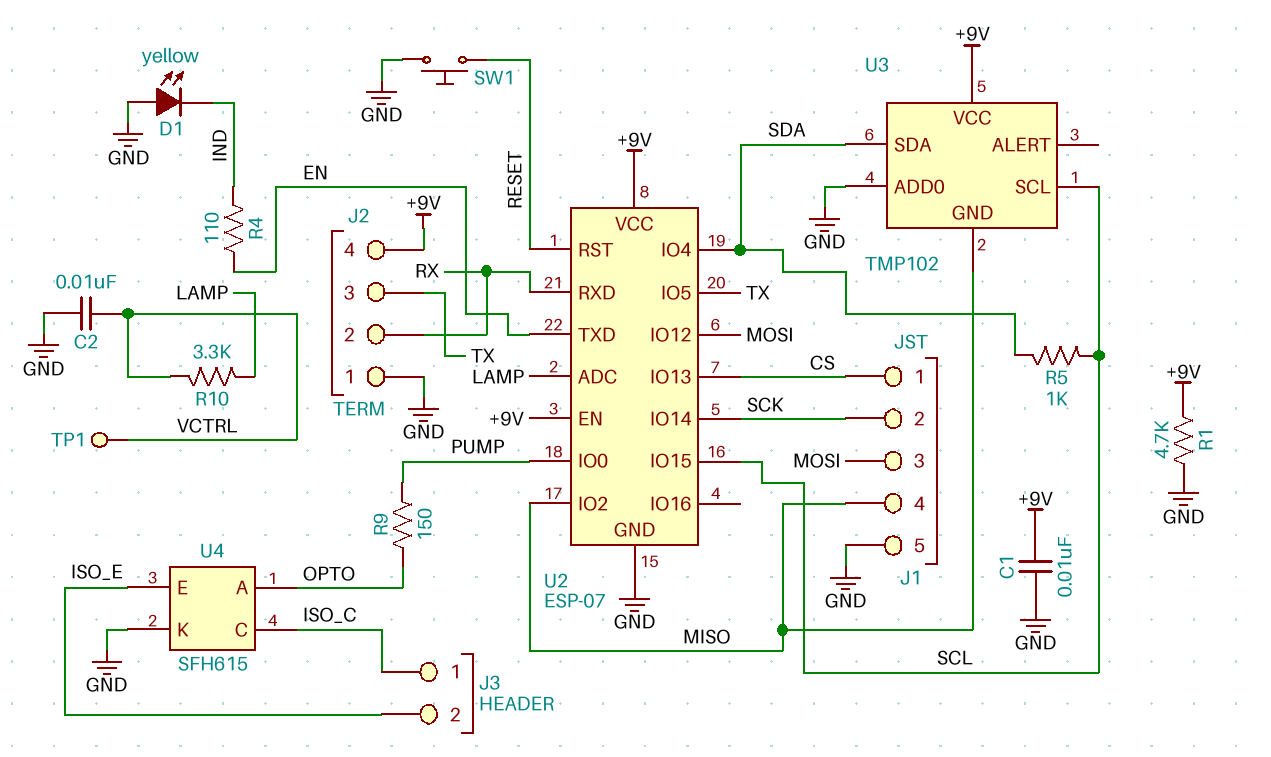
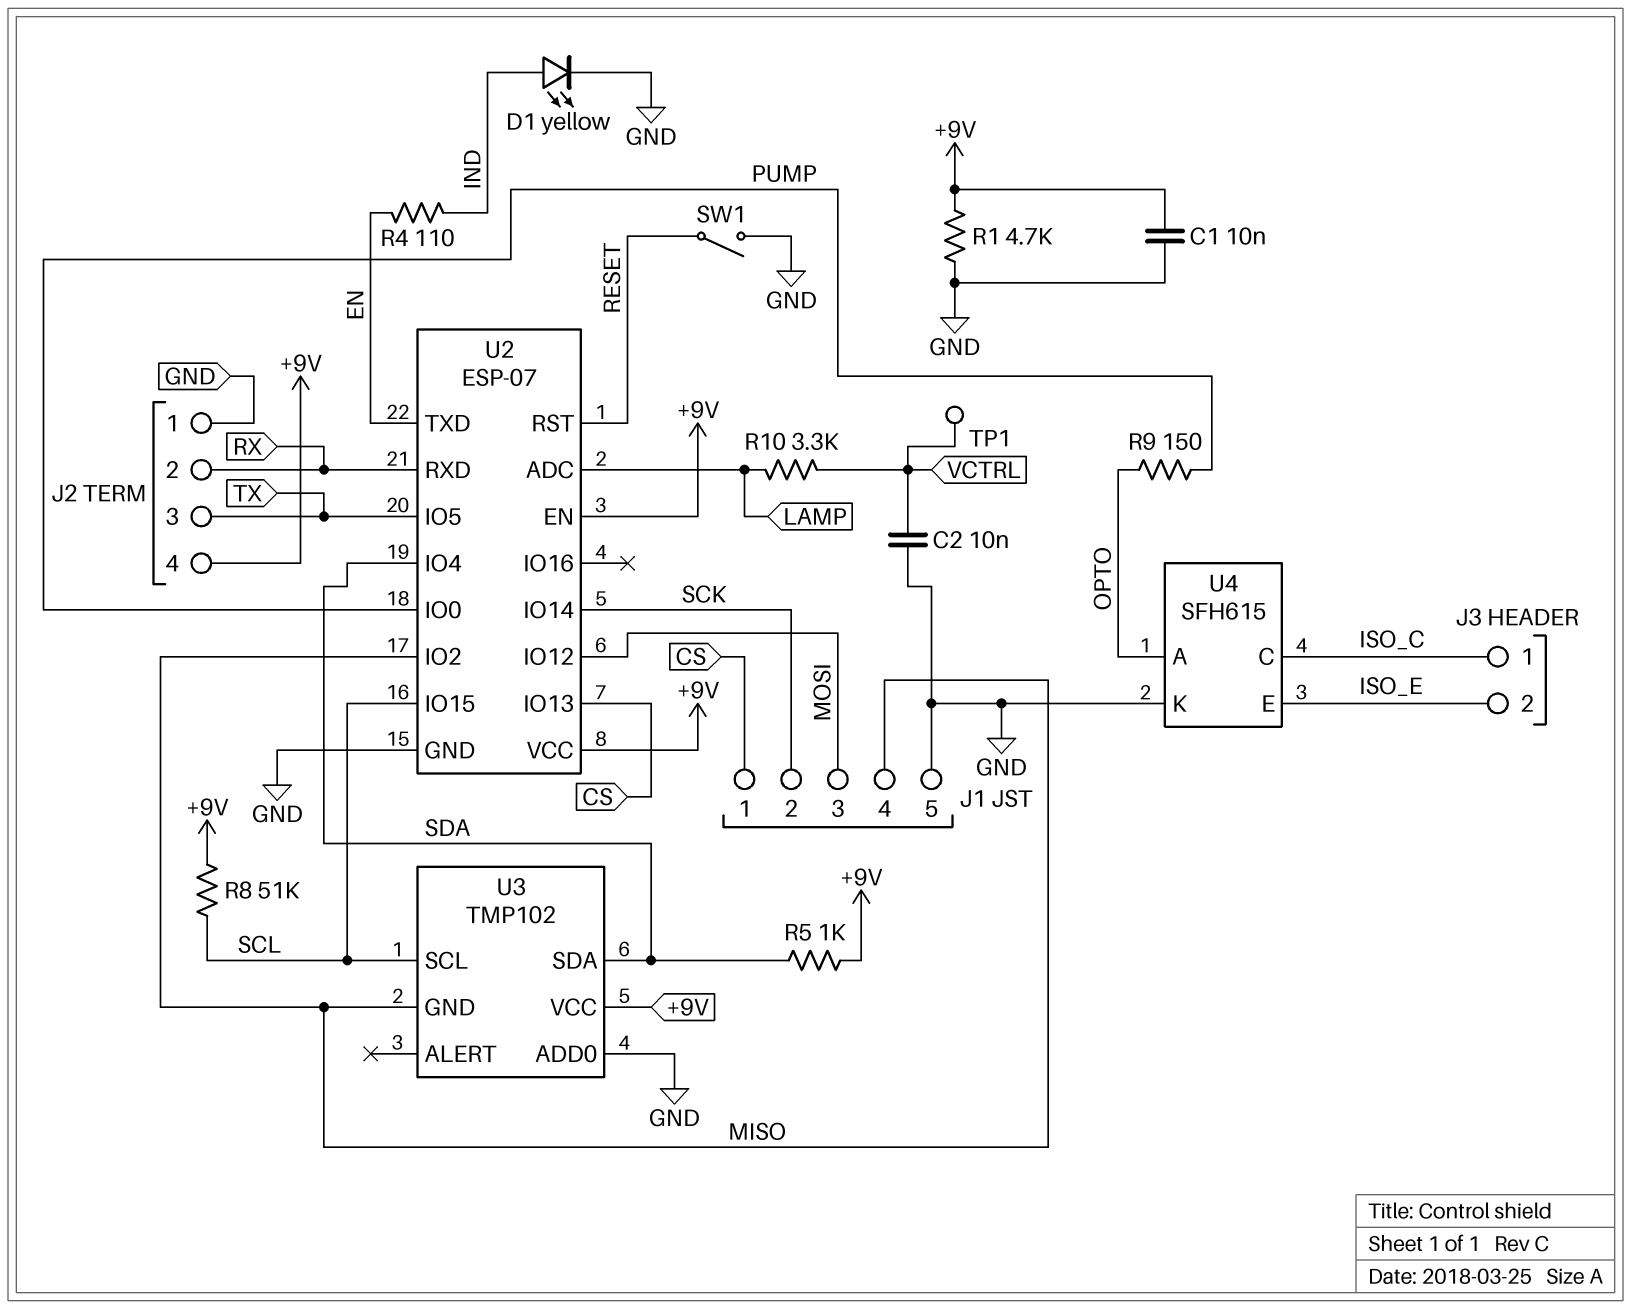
D1: LED yellow (A GND, K IND) -> LED yellow (A IND, K GND)
R5: 1k (SCL, SDA) -> 1k (+9V, SDA)
R8: none -> 51k (+9V, SCL)
SW1: button (GND, RESET) -> switch (GND, RESET)

